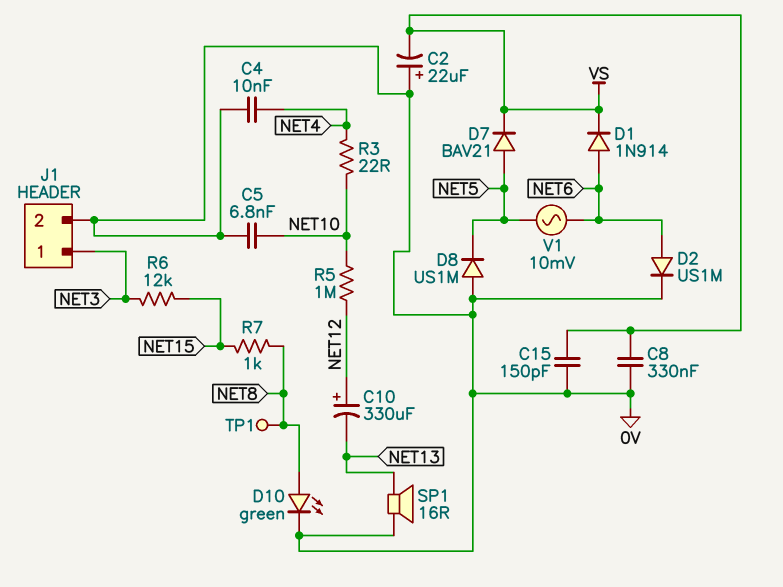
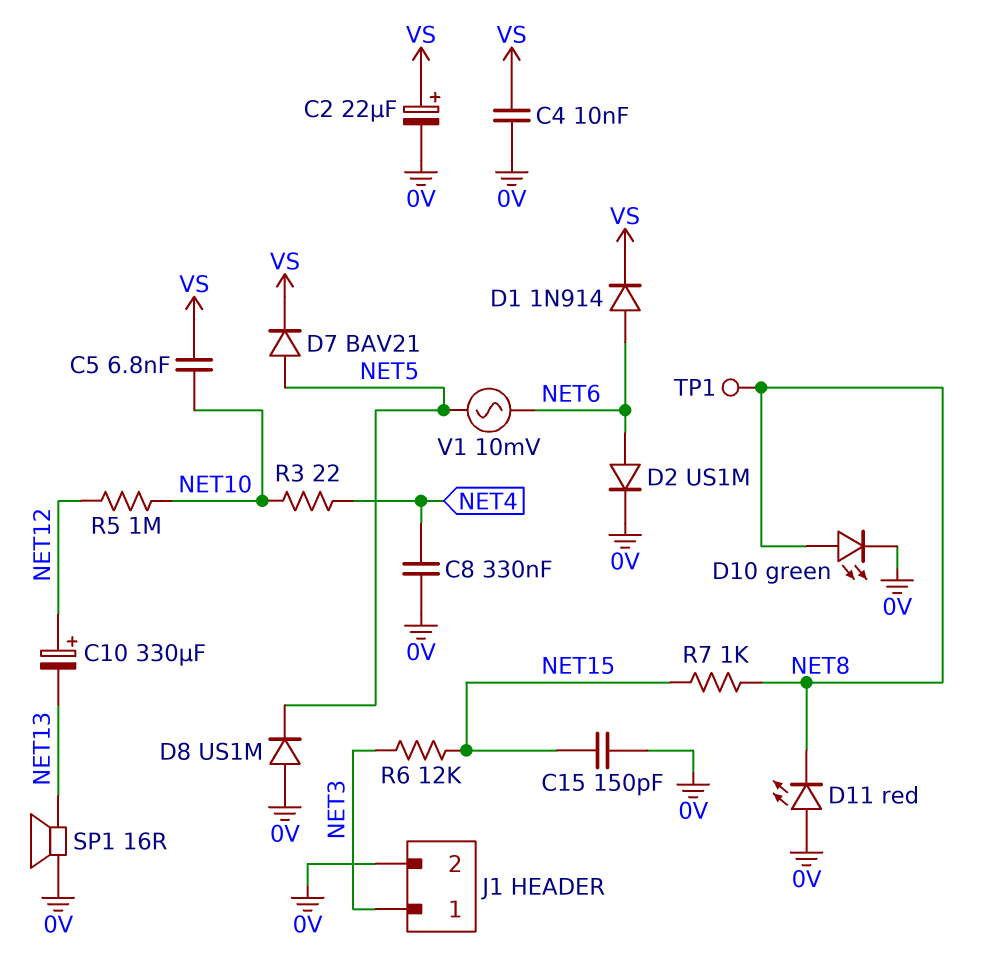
C2: 22uF (plus 0V, minus VS) -> 22uF (plus VS, minus 0V)
C4: 10nF (0V, NET4) -> 10nF (0V, VS)
C5: 6.8nF (0V, NET10) -> 6.8nF (NET10, VS)
C8: 330nF (0V, VS) -> 330nF (0V, NET4)
C15: 150pF (0V, VS) -> 150pF (0V, NET15)
D11: none -> LED red (A 0V, K NET8)

